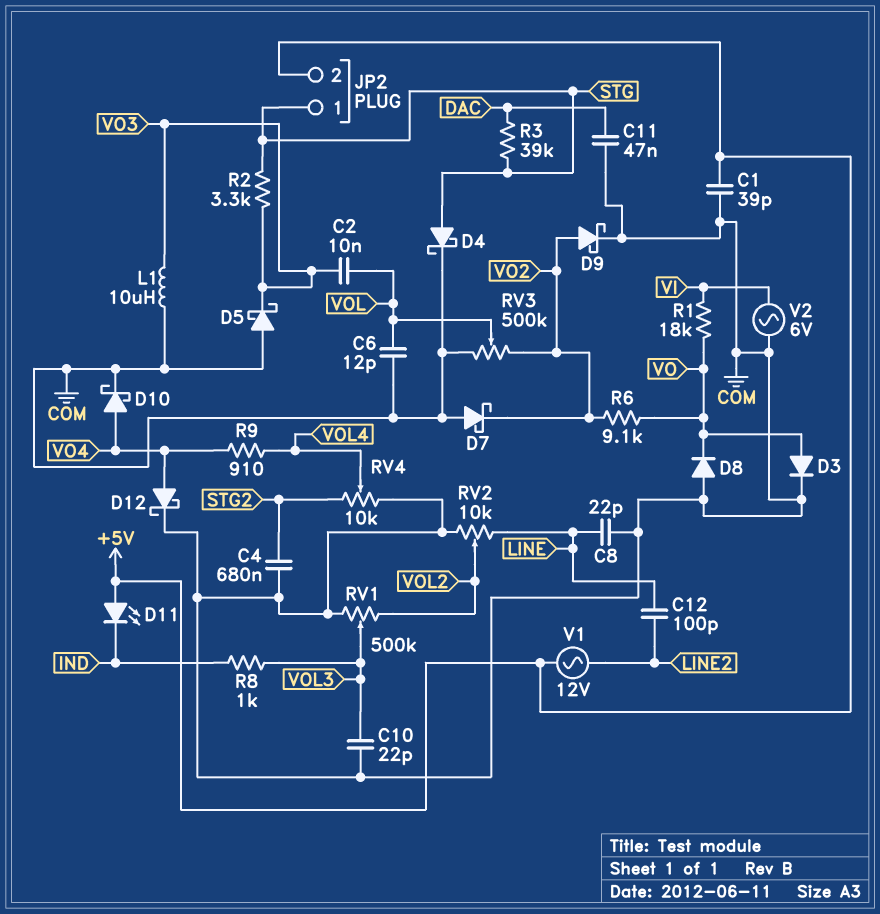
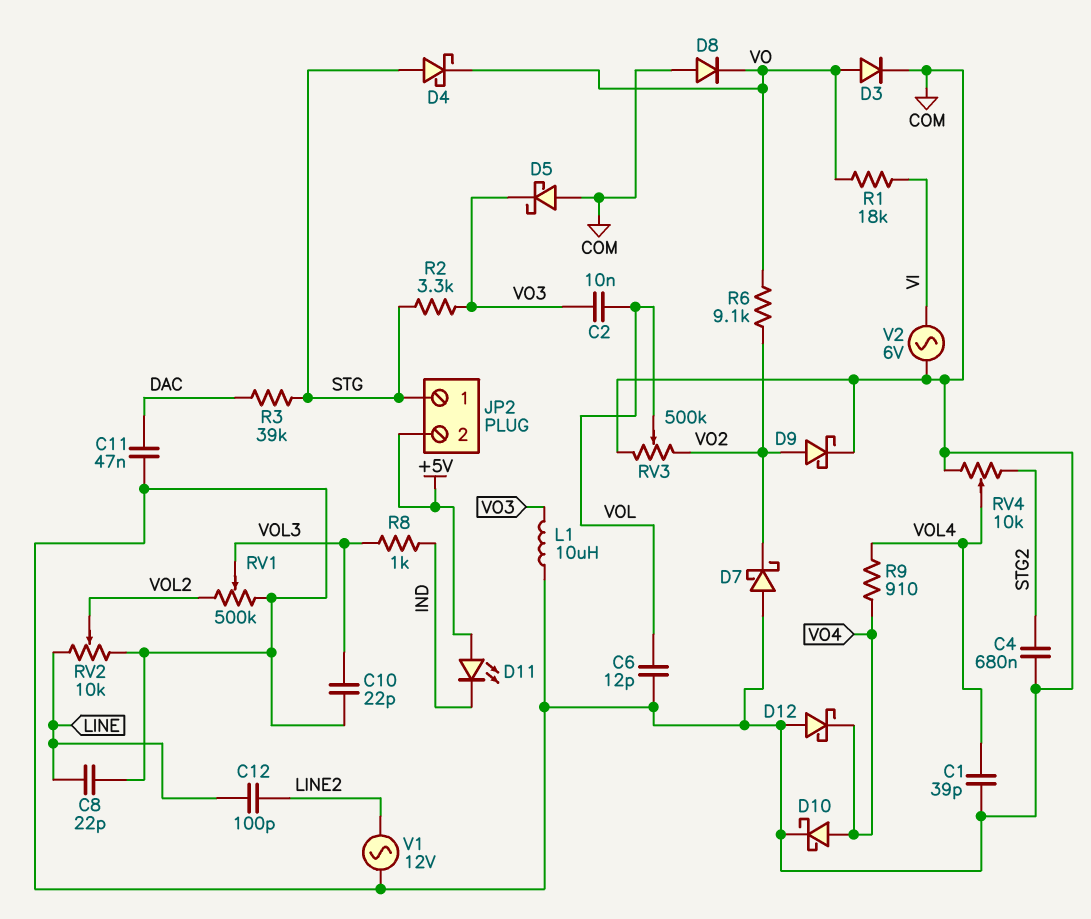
C1: 39pF (+5V, COM) -> 39pF (COM, VOL4)
D4: schottky (A STG, K COM) -> schottky (A STG, K VO)
D12: schottky (A VO4, K COM) -> schottky (A COM, K VO4)
V1: AC 12V (+5V, LINE2) -> AC 12V (COM, LINE2)

